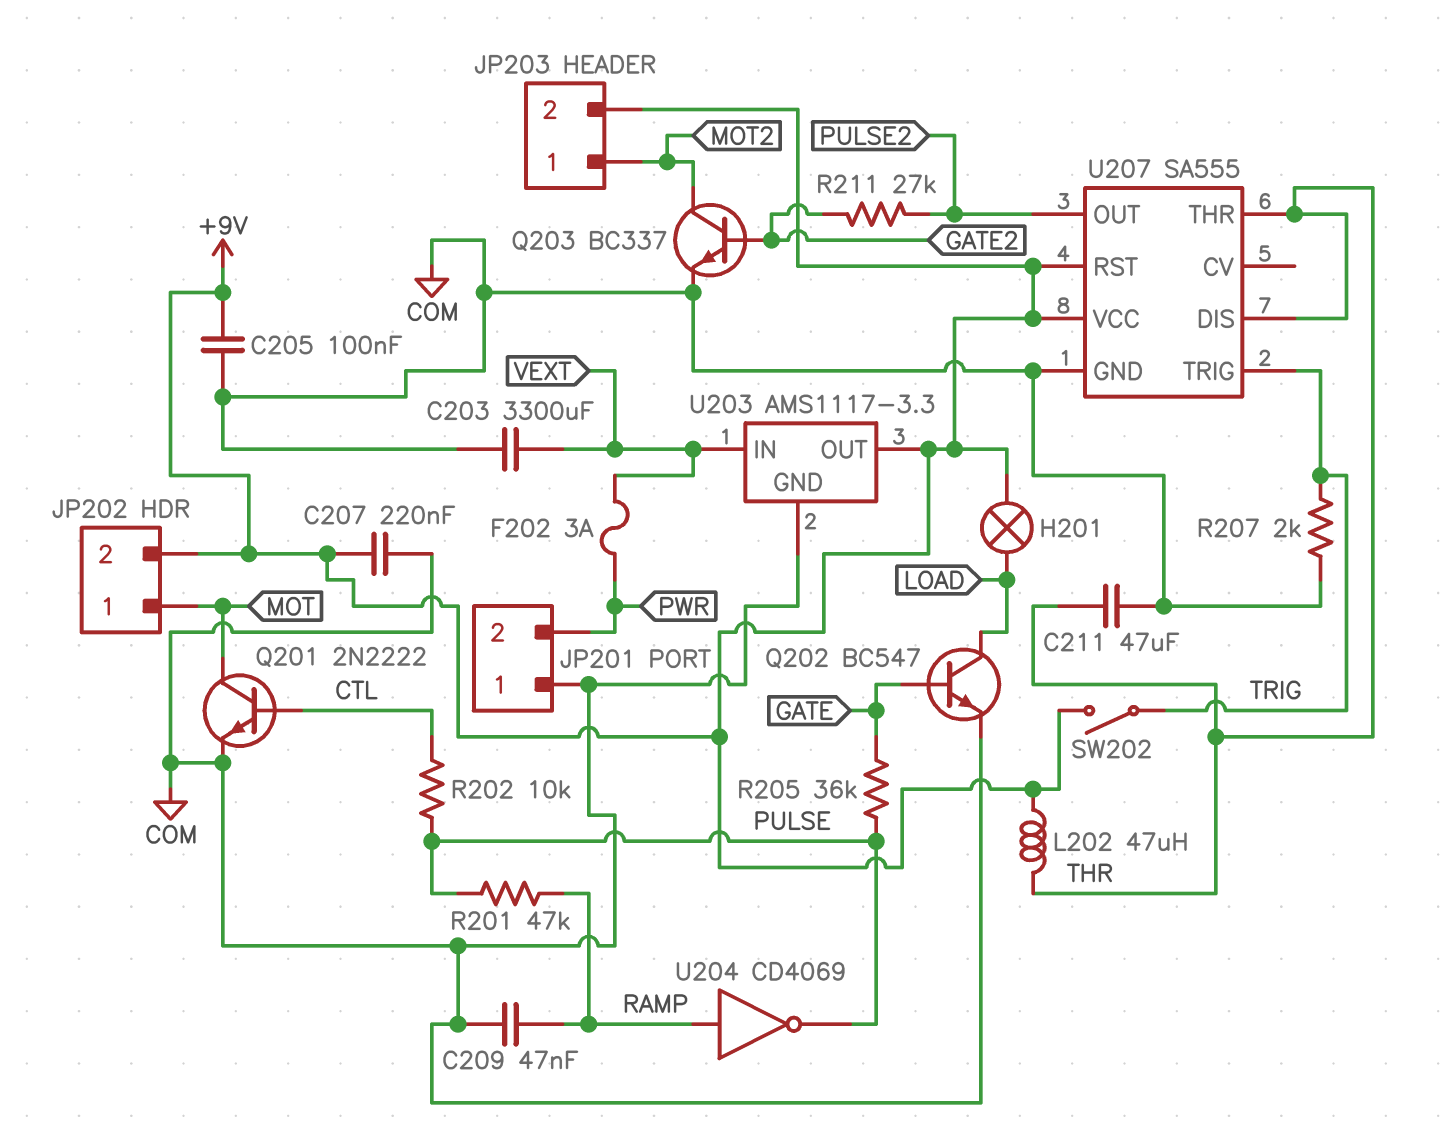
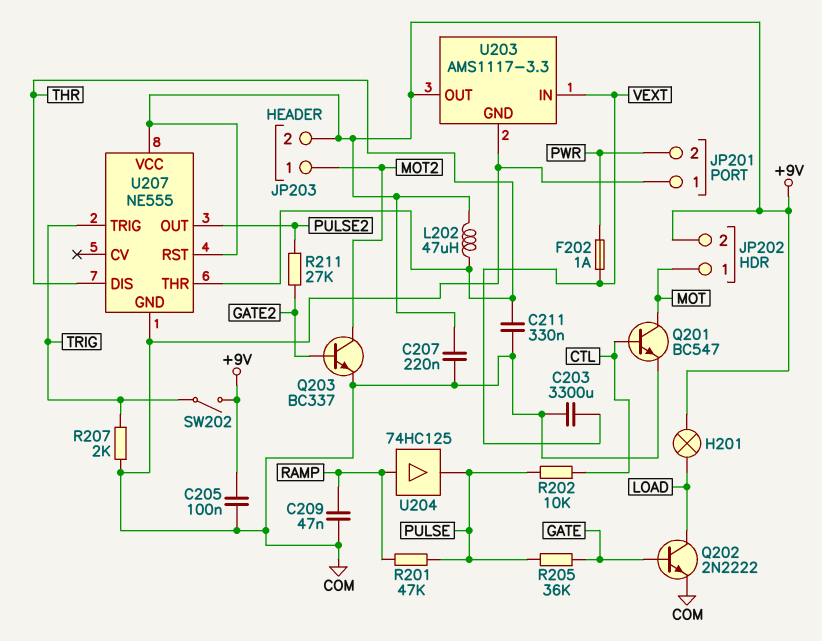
C211: 47uF (COM, THR) -> 330nF (COM, THR)
F202: 3A (PWR, VEXT) -> 1A (PWR, VEXT)
Q201: NPN 2N2222 (B CTL, C MOT, E COM) -> NPN BC547 (B CTL, C MOT, E COM)
Q202: NPN BC547 (B GATE, C LOAD, E COM) -> NPN 2N2222 (B GATE, C LOAD, E COM)
U204: NOT CD4069 (in RAMP, out PULSE) -> buffer 74HC125 (in RAMP, out PULSE)
U207: SA555 -> NE555

